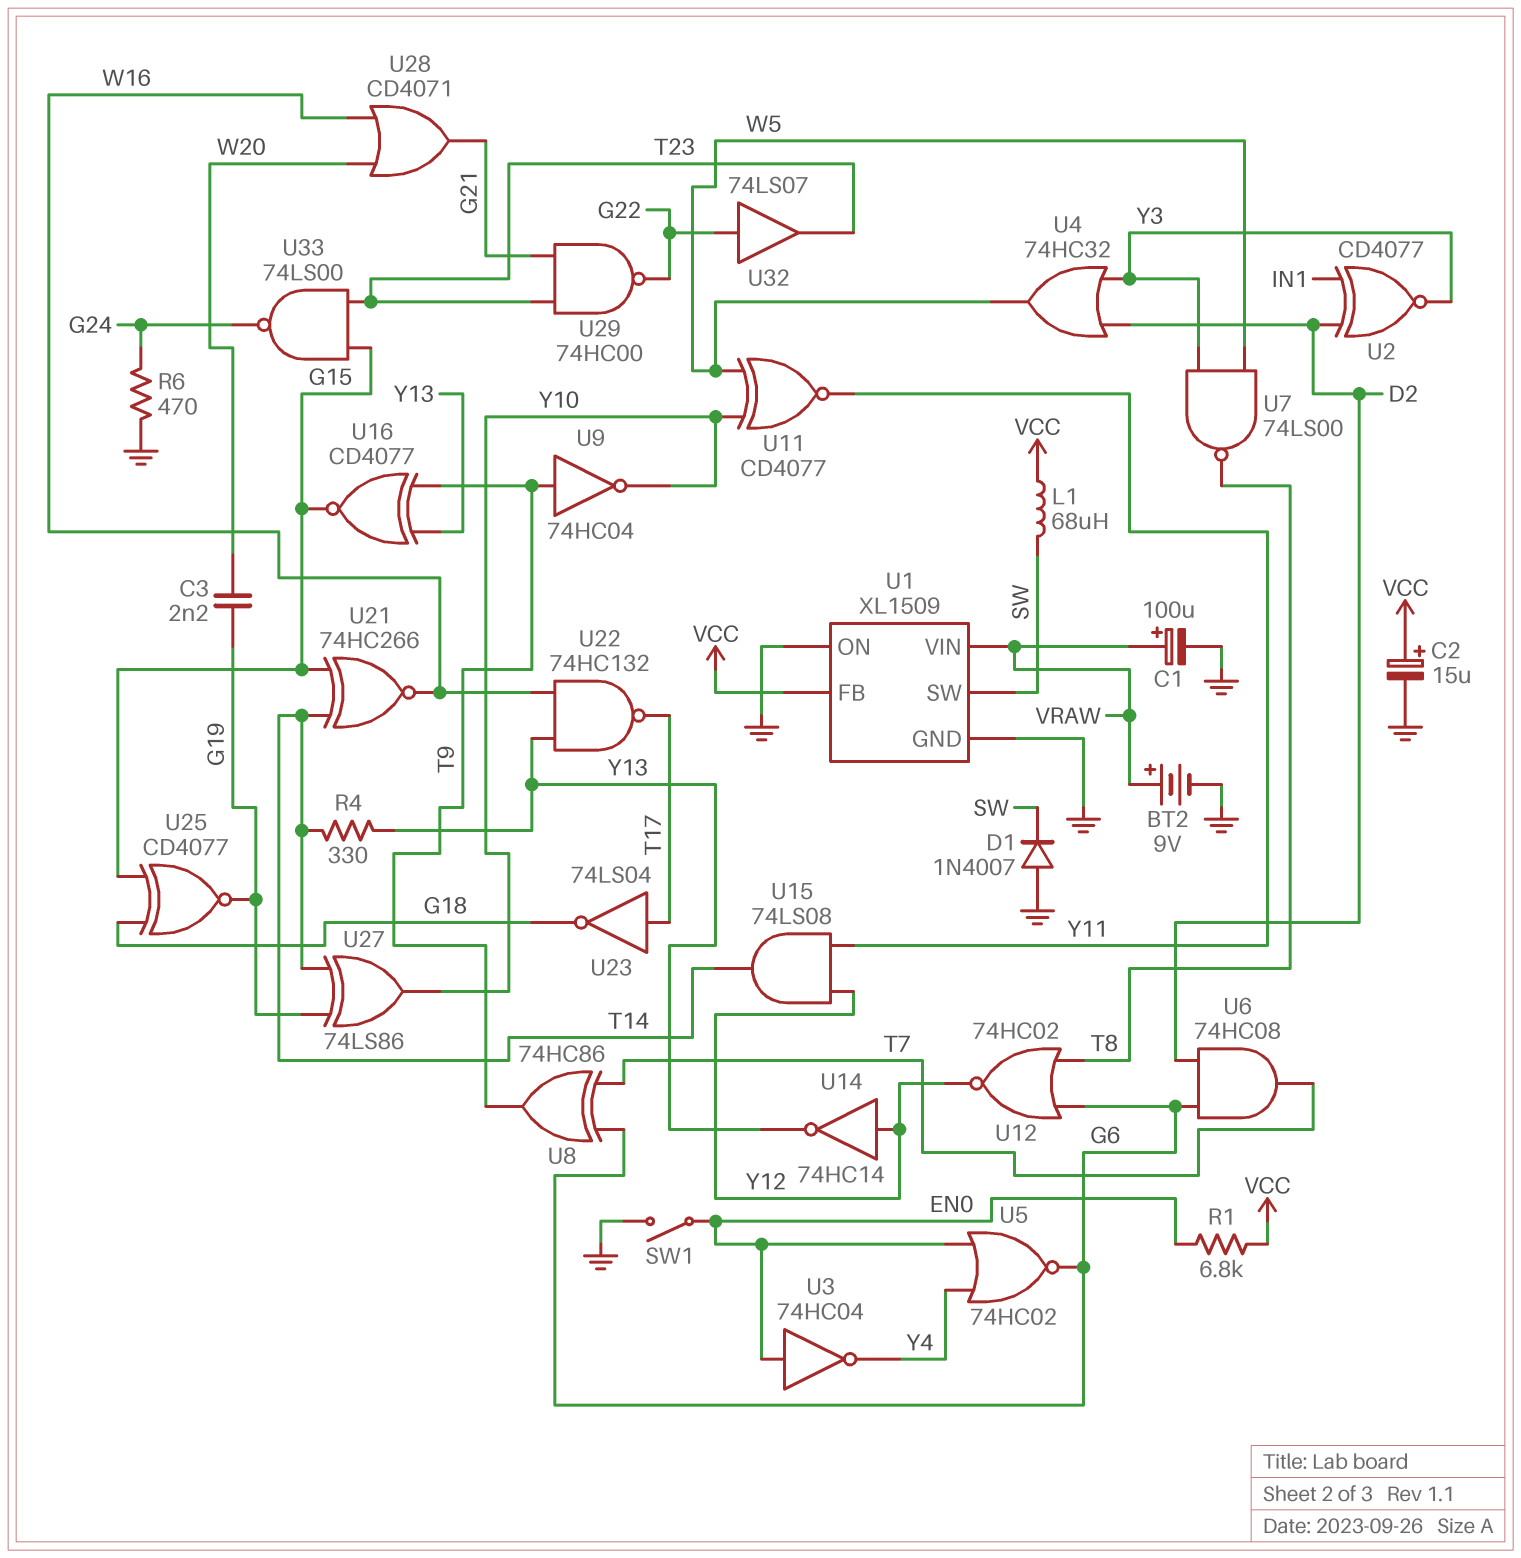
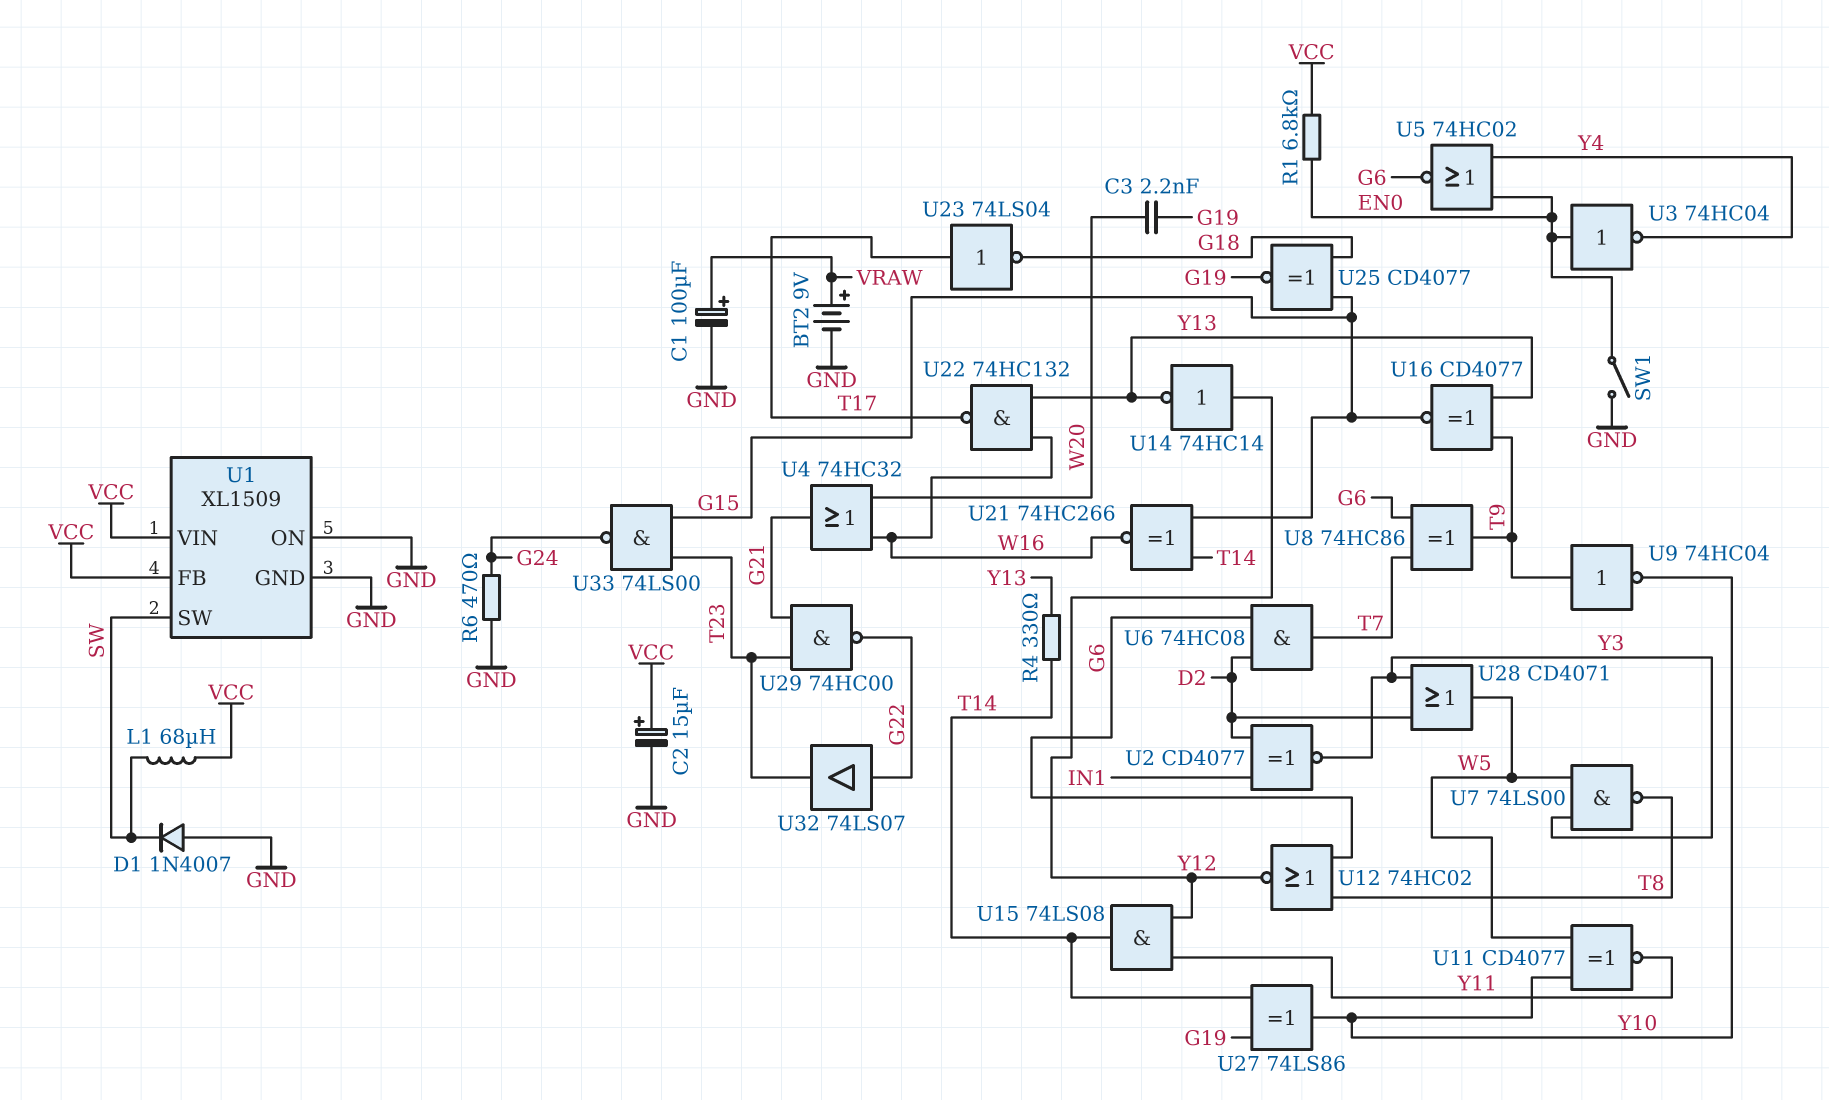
U1 pin VIN: VRAW -> VCC
U4: OR 74HC32 (in D2, in Y3, out W5) -> OR 74HC32 (in W16, in W20, out G21)
U28: OR CD4071 (in W16, in W20, out G21) -> OR CD4071 (in D2, in Y3, out W5)

